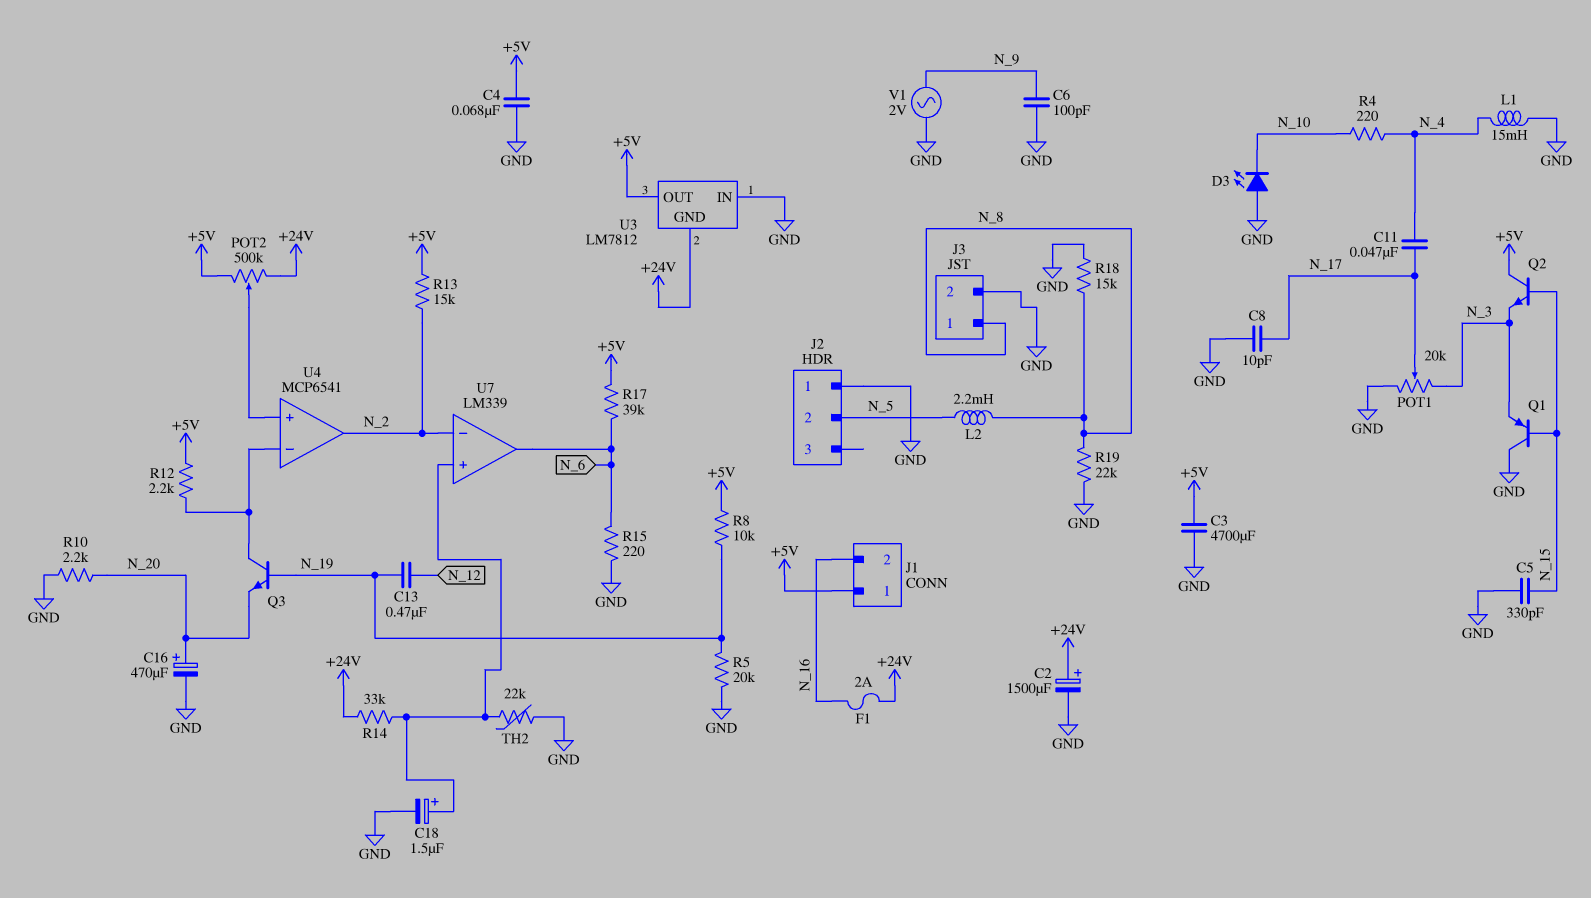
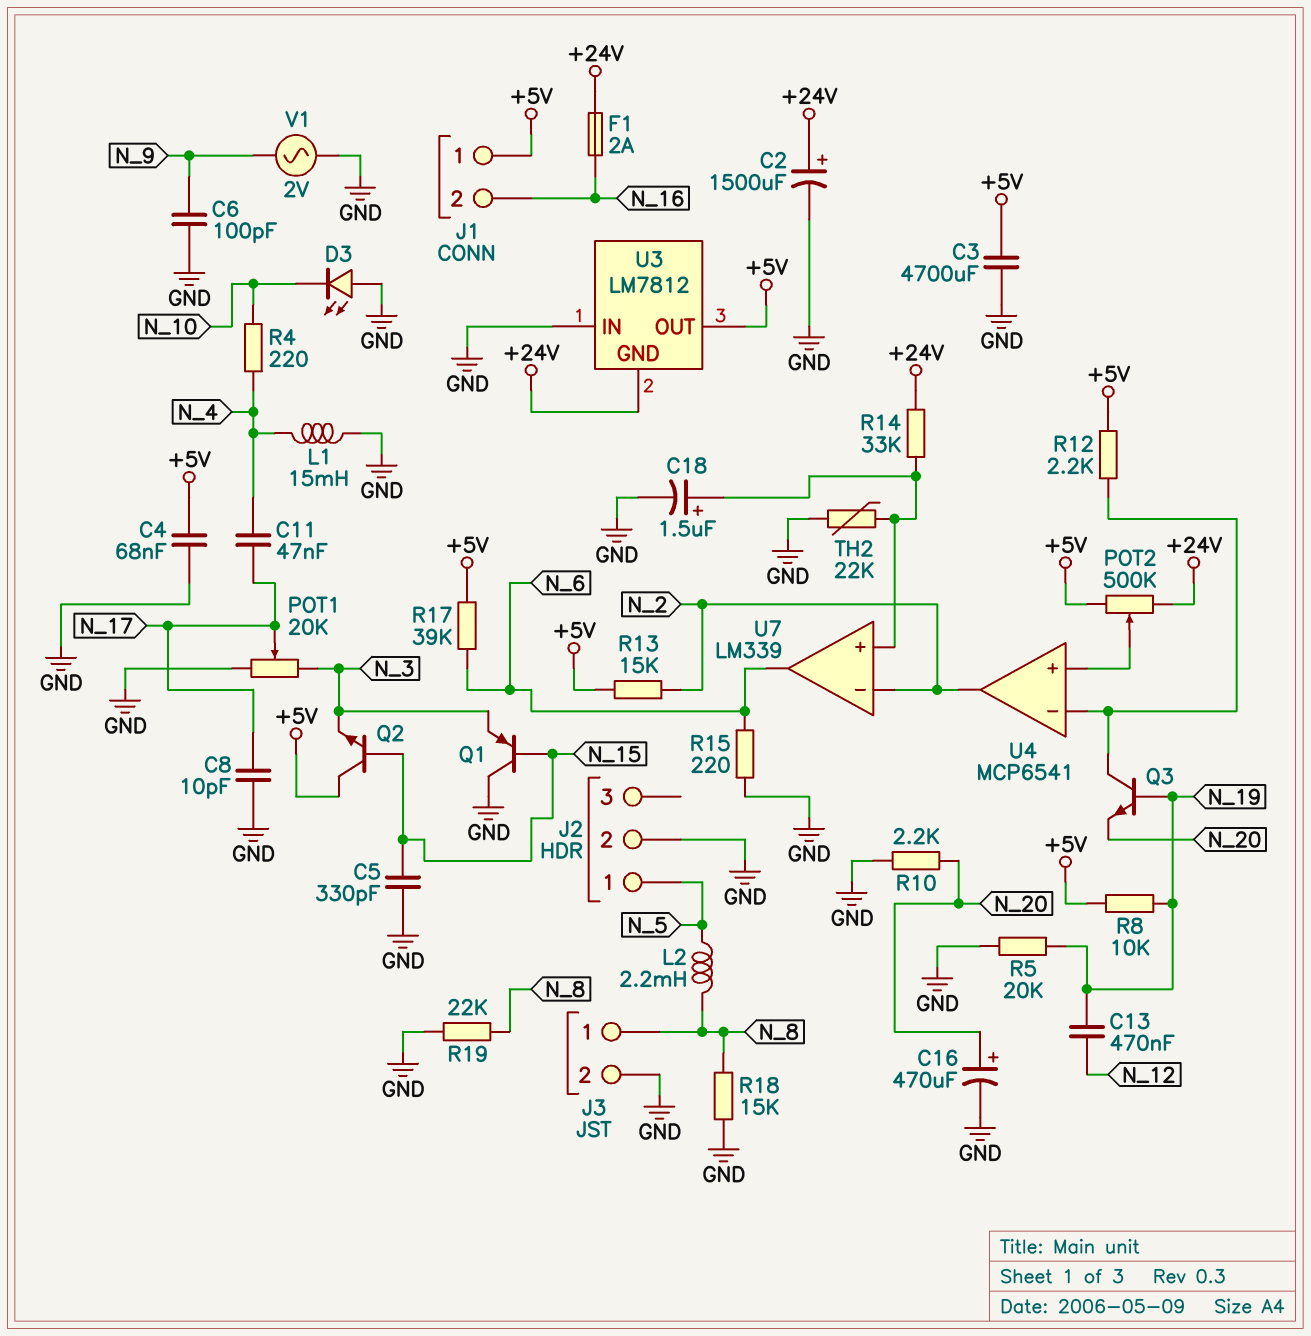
J2 pin 1: GND -> N_5
J2 pin 2: N_5 -> GND

